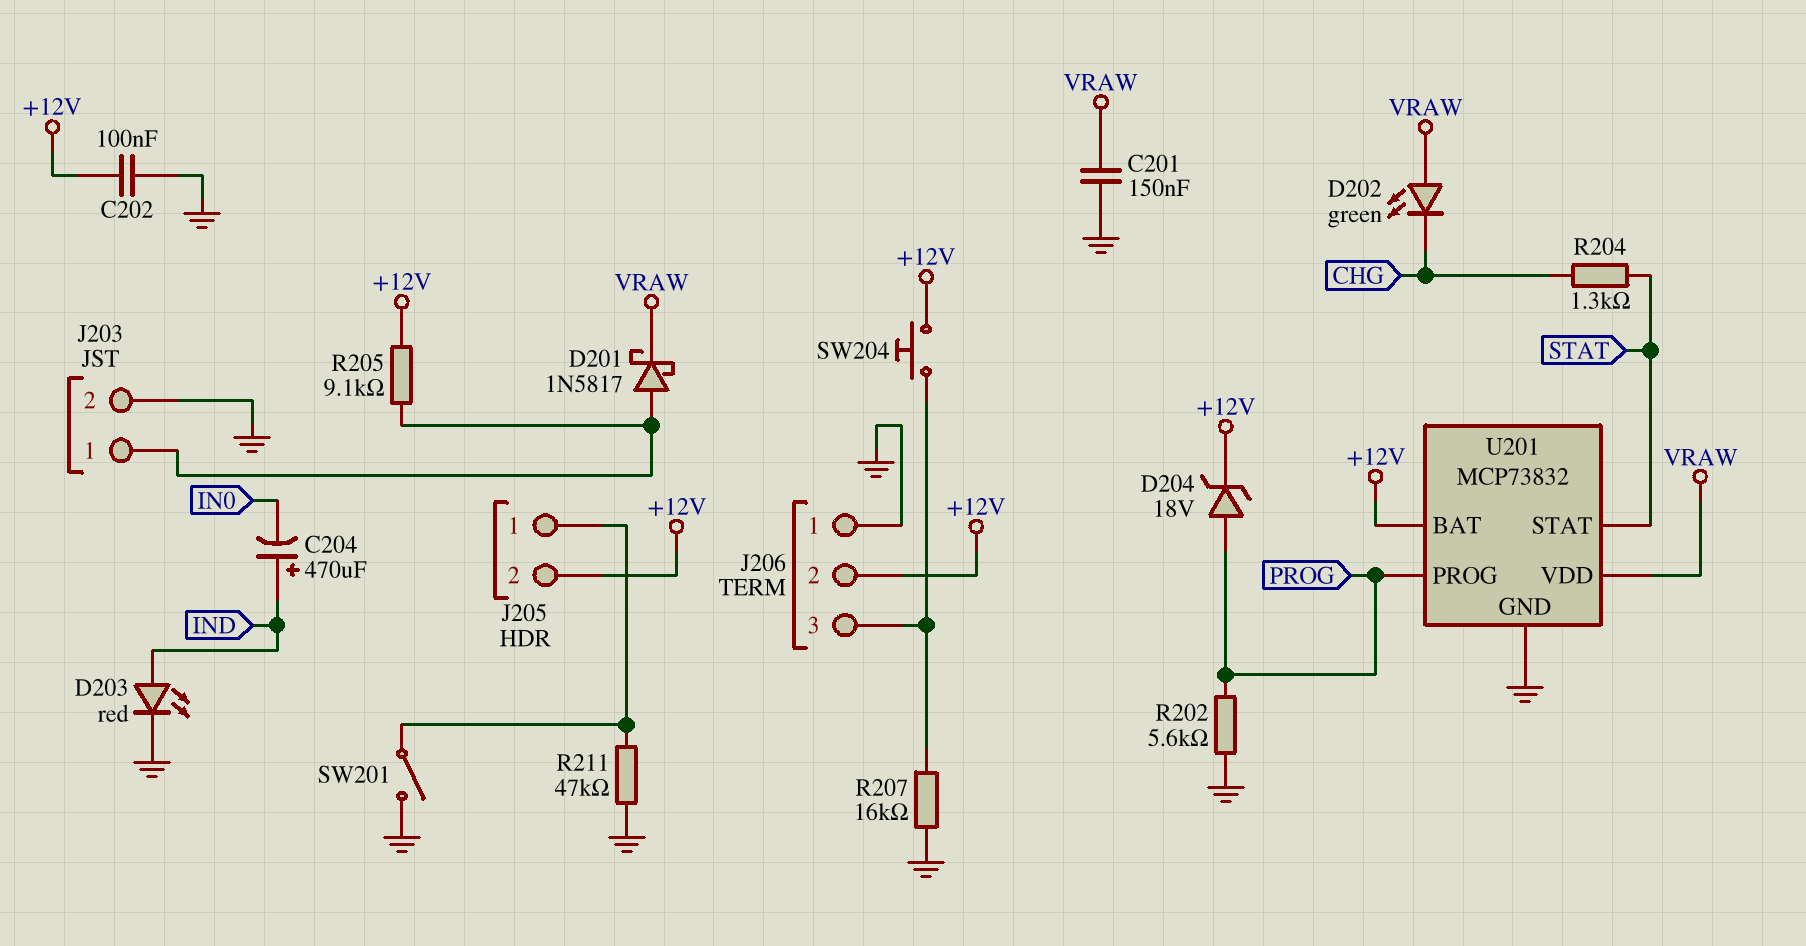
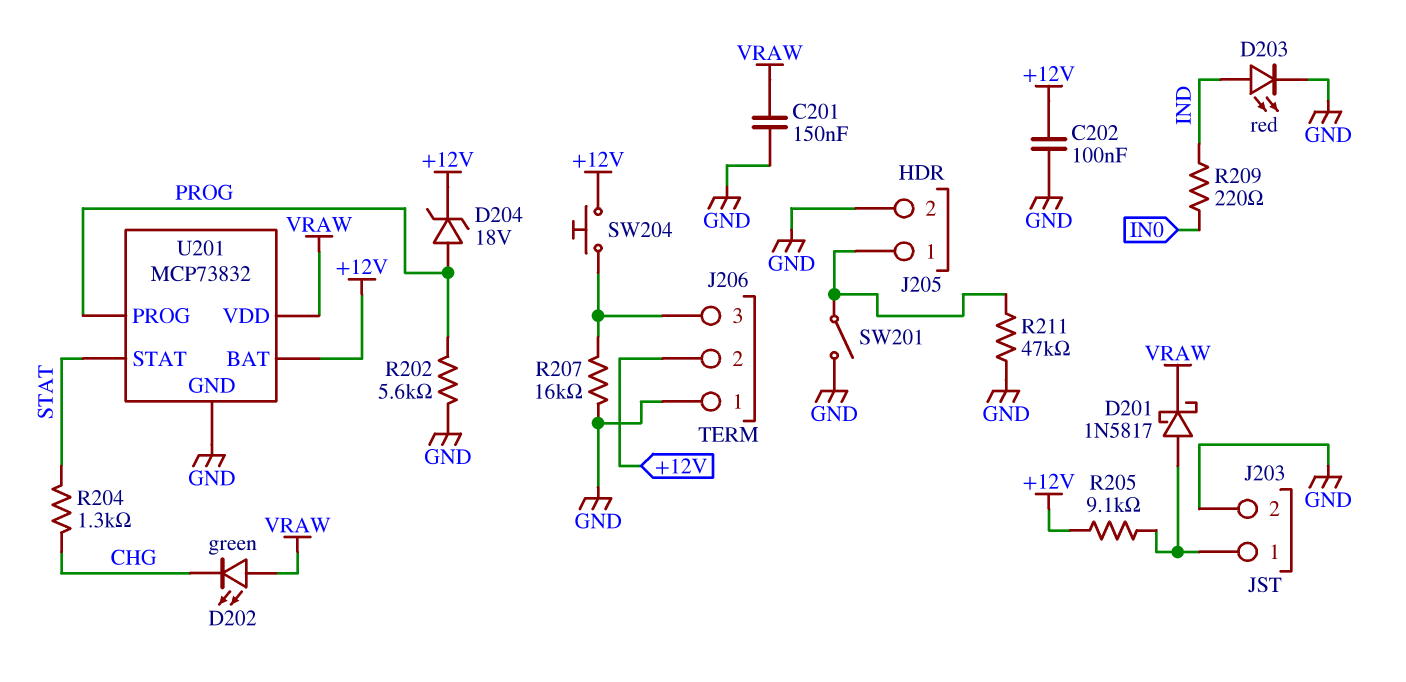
C204: 470uF (plus IND, minus IN0) -> none
J205 pin 2: +12V -> GND
R209: none -> 220 (IN0, IND)

